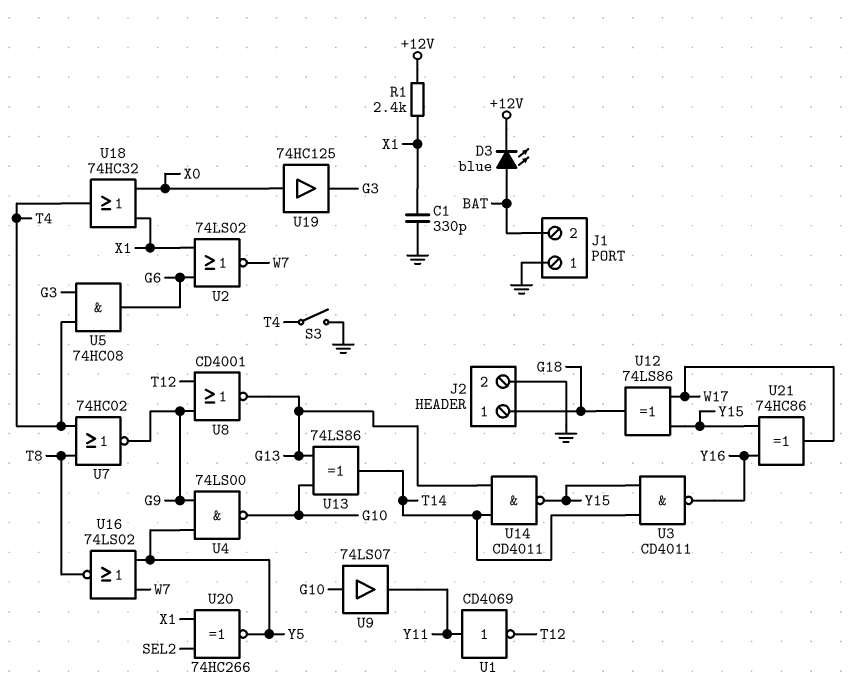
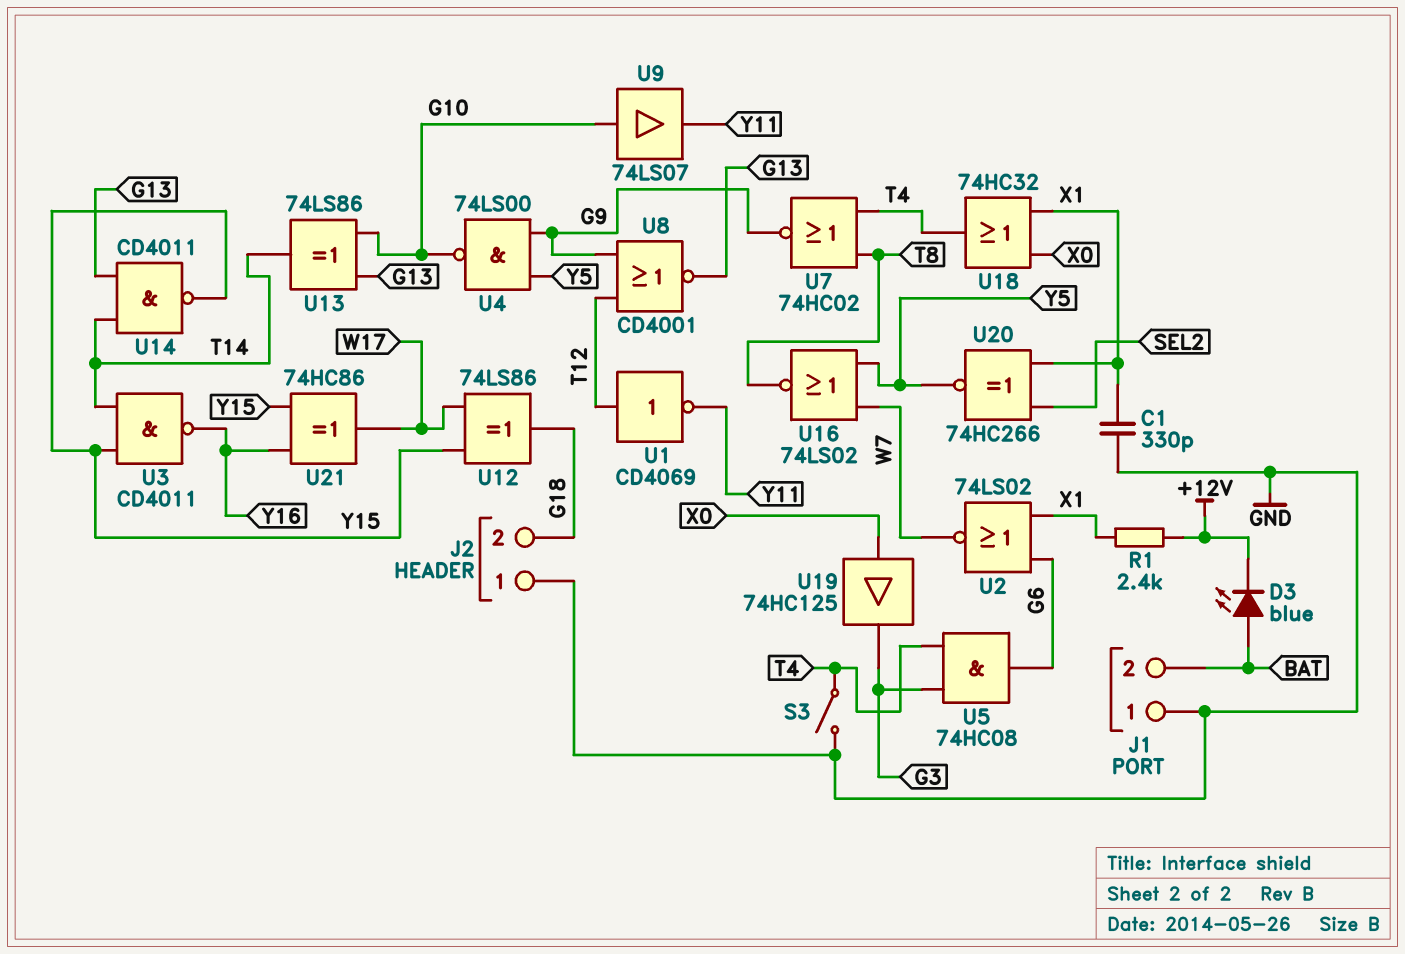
J2 pin 1: G18 -> GND
J2 pin 2: GND -> G18
U1: NOT CD4069 (in Y11, out T12) -> NOT CD4069 (in T12, out Y11)

